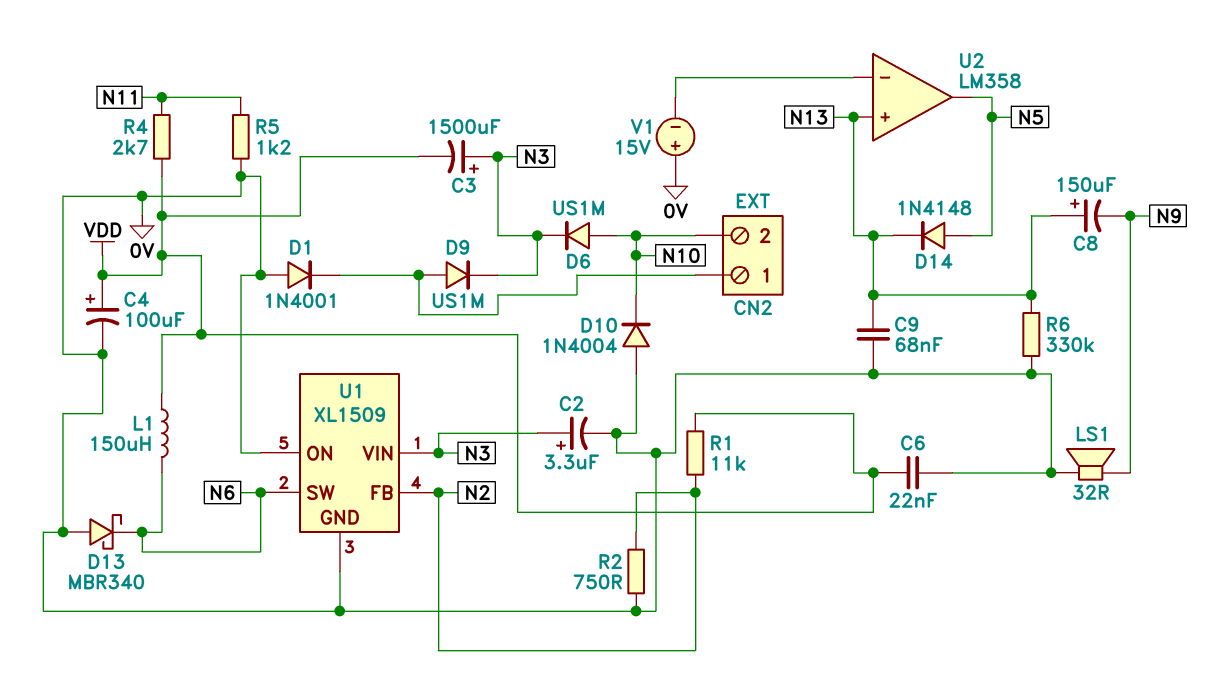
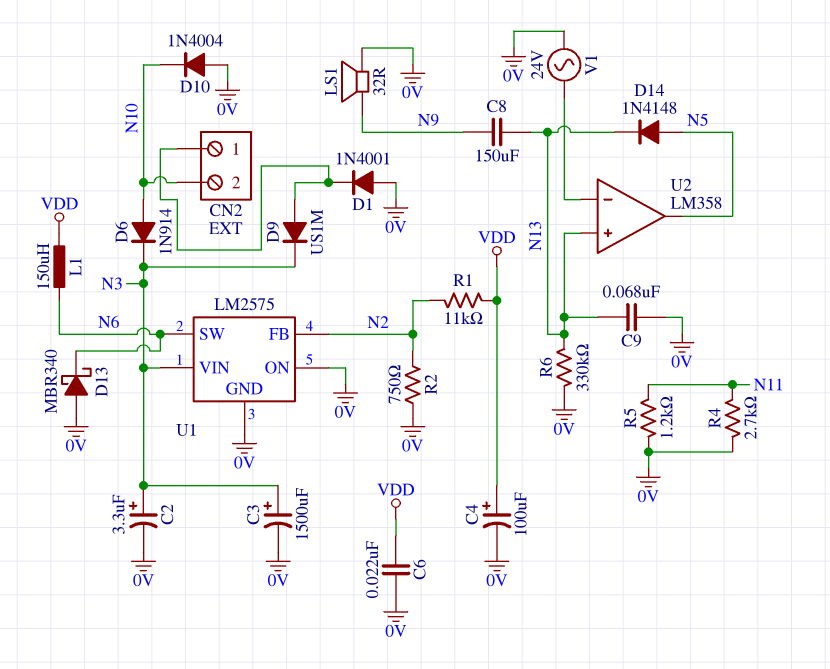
C3: 1500uF (plus N3, minus VDD) -> 1500uF (plus N3, minus 0V)
C8: 150uF (plus N13, minus N9) -> 150uF (N9, N13)
D6: diode US1M (A N10, K N3) -> diode 1N914 (A N10, K N3)
R4: 2.7k (N11, VDD) -> 2.7k (0V, N11)
U1: XL1509 -> LM2575
V1: 15V (plus 0V, minus U2/in-) -> AC 24V (0V, U2/in-)

